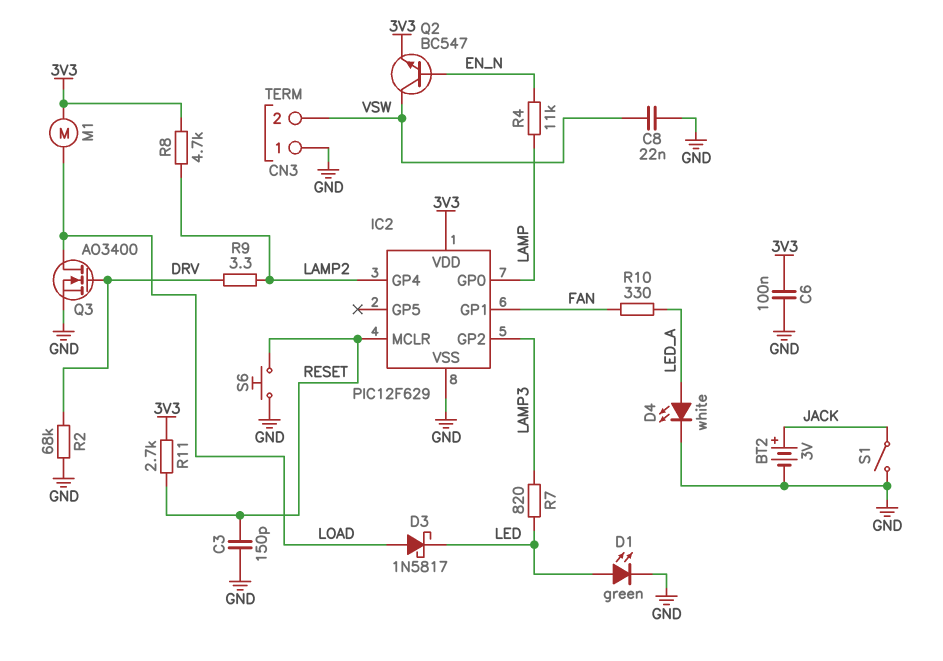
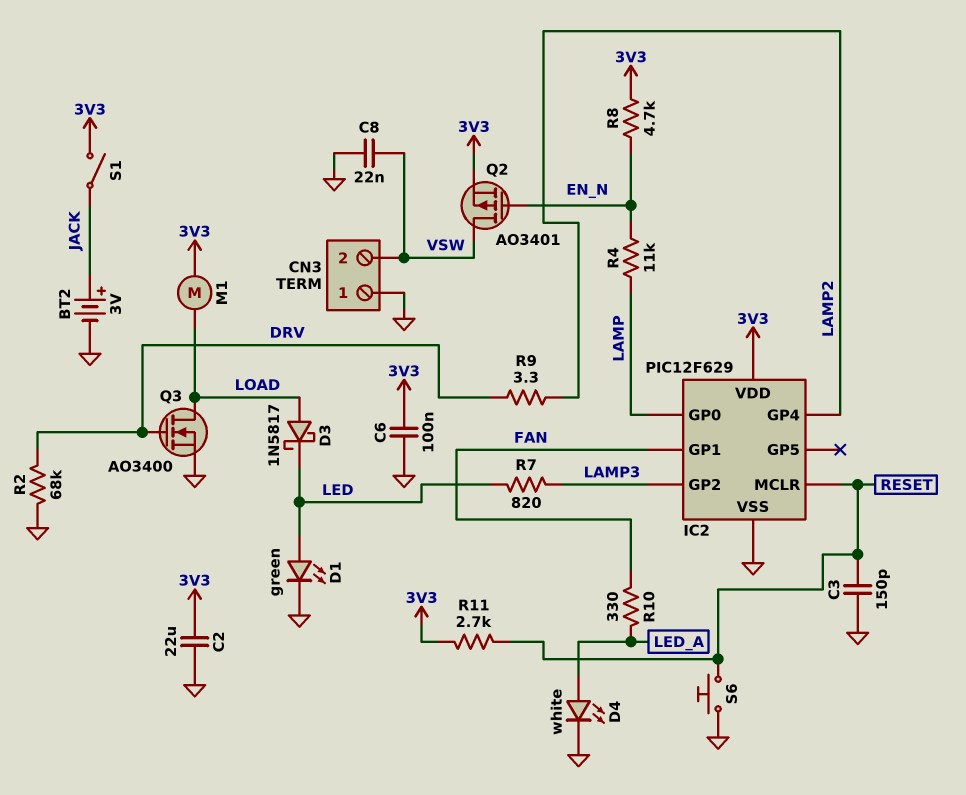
C2: none -> 22uF (3V3, GND)
Q2: NPN BC547 (B EN_N, C VSW, E 3V3) -> PMOS AO3401 (G EN_N, D VSW, S 3V3)
R8: 4.7k (3V3, LAMP2) -> 4.7k (3V3, EN_N)
S1: switch (GND, JACK) -> switch (3V3, JACK)

